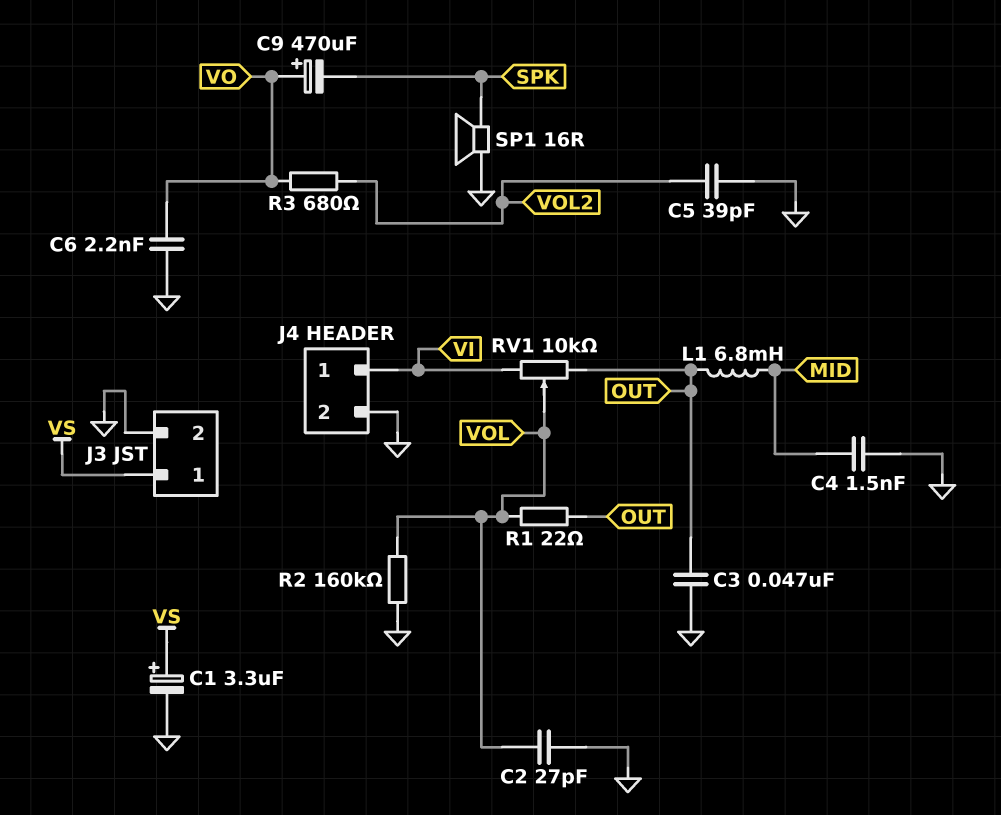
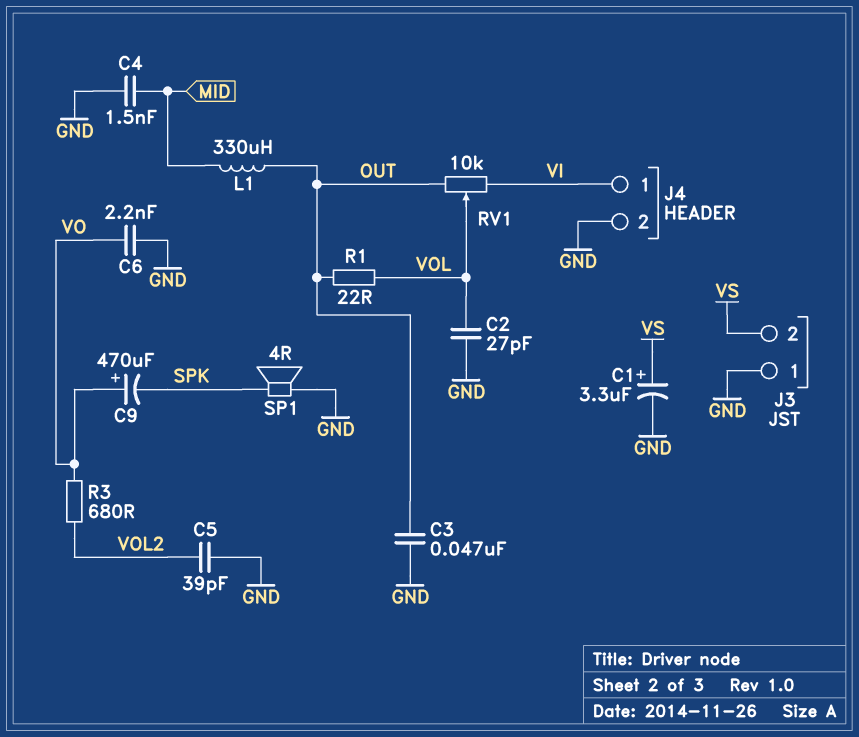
J3 pin 1: VS -> GND
J3 pin 2: GND -> VS
L1: 6.8mH (MID, OUT) -> 330uH (MID, OUT)
R2: 160k (GND, VOL) -> none
SP1: speaker 16R (GND, SPK) -> speaker 4R (GND, SPK)

